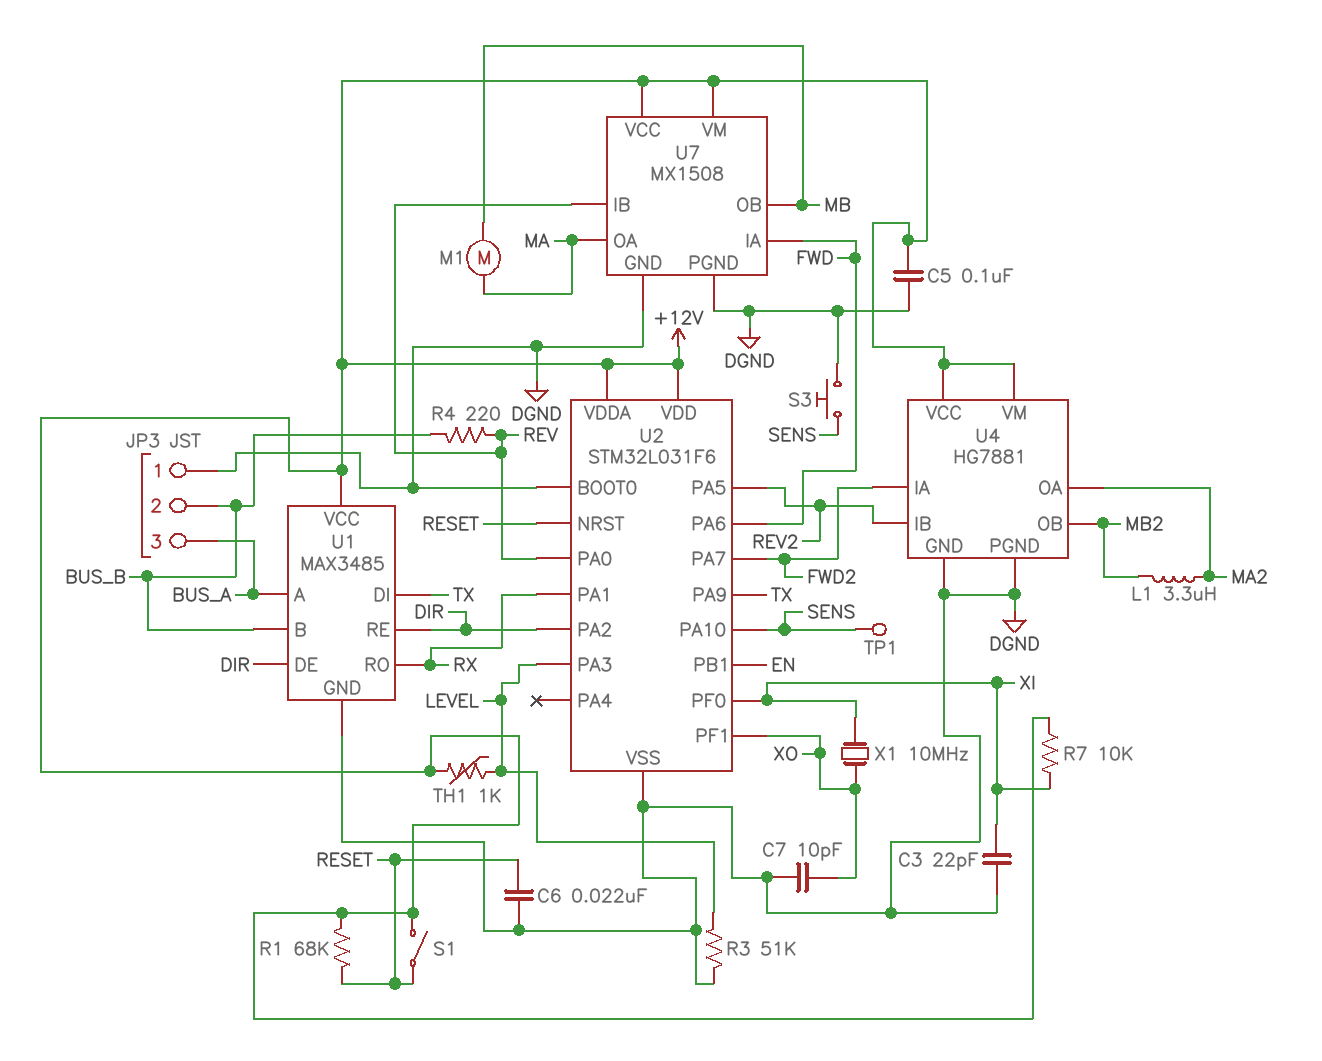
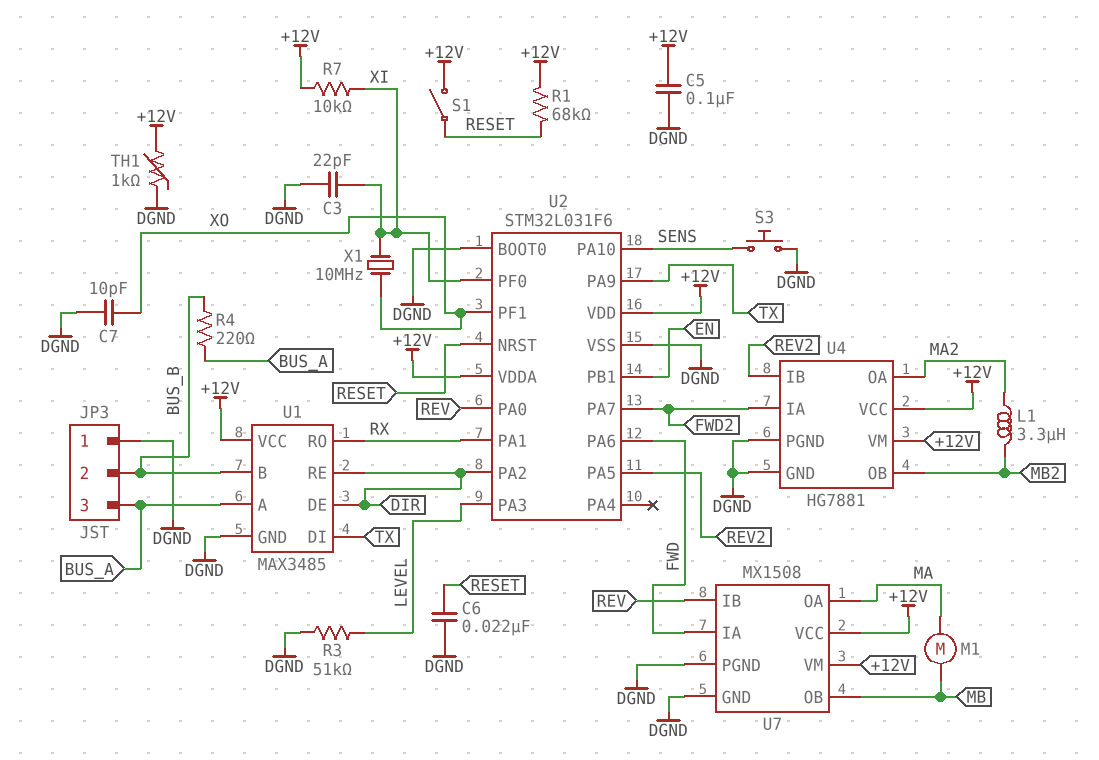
R4: 220 (BUS_B, REV) -> 220 (BUS_A, BUS_B)
TH1: 1k (+12V, LEVEL) -> 1k (+12V, DGND)
TP1: test point (SENS) -> none

